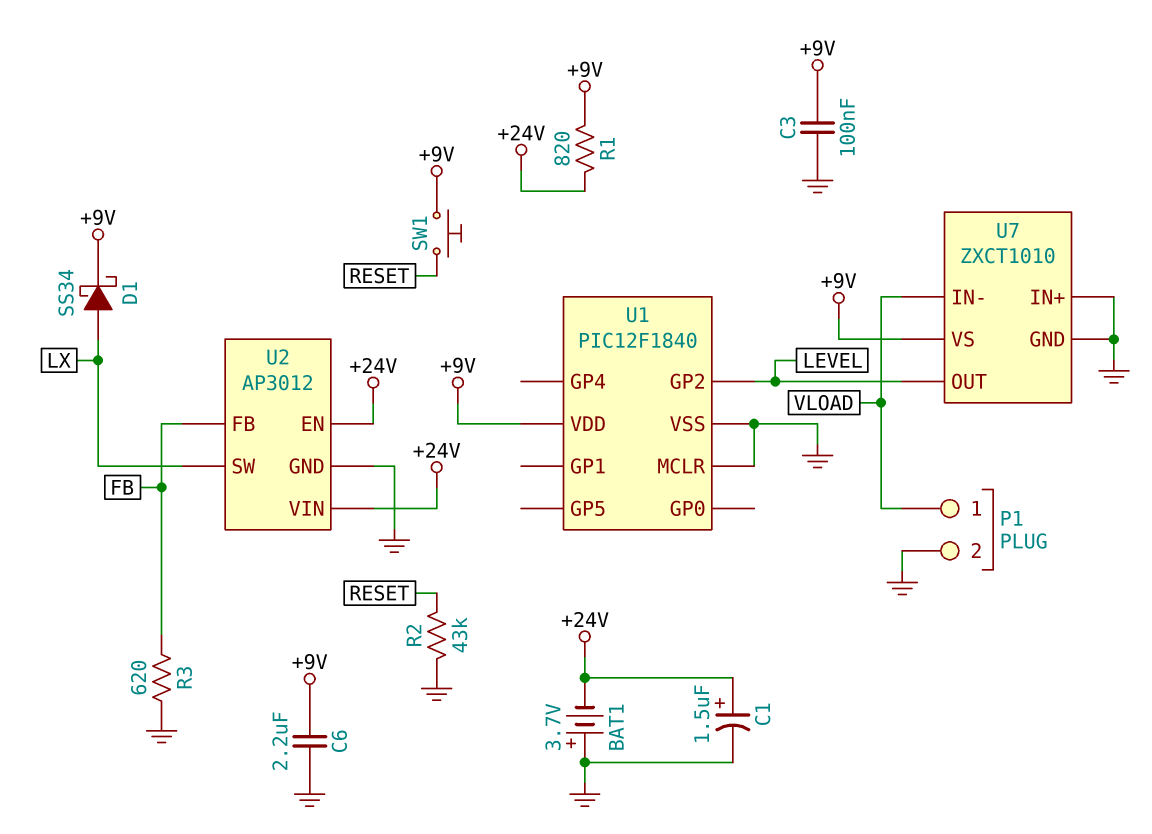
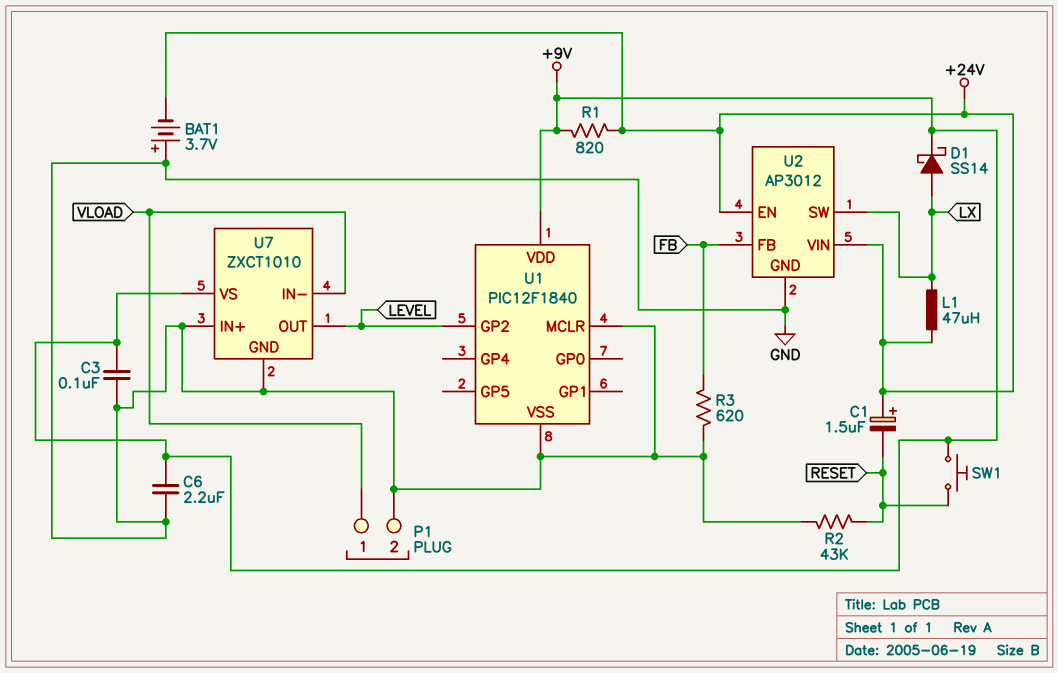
C1: 1.5uF (plus +24V, minus GND) -> 1.5uF (plus +24V, minus RESET)
D1: schottky SS34 (A LX, K +9V) -> schottky SS14 (A LX, K +9V)
L1: none -> 47uH (+24V, LX)

